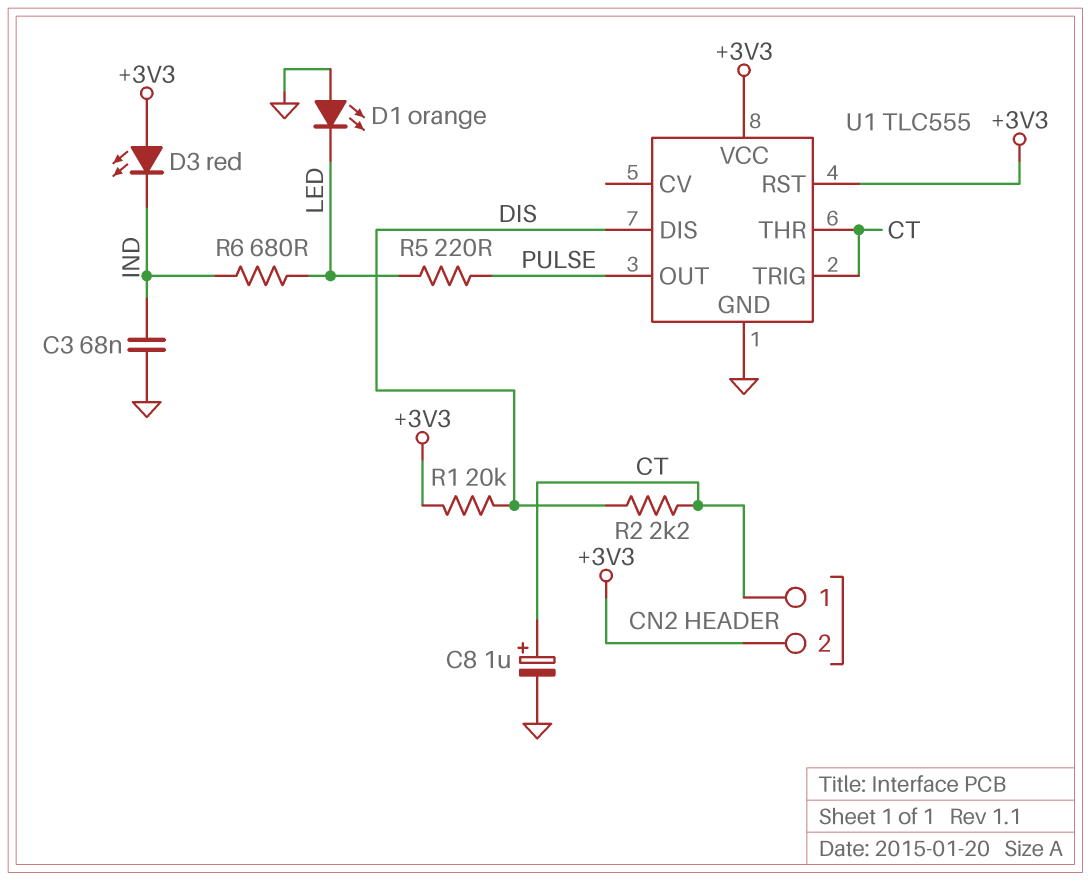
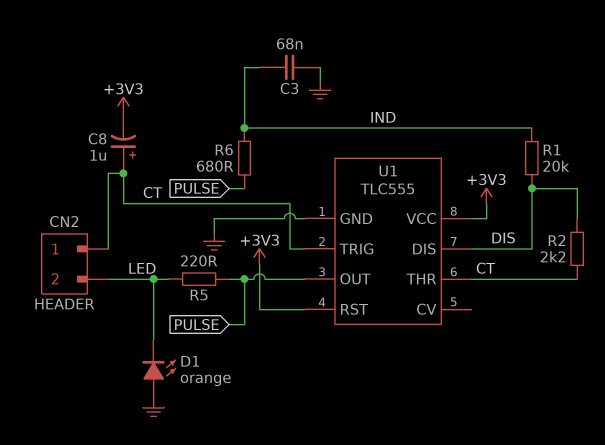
C8: 1uF (plus CT, minus GND) -> 1uF (plus CT, minus +3V3)
CN2 pin 2: +3V3 -> LED
D3: LED red (A +3V3, K IND) -> none
R1: 20k (+3V3, DIS) -> 20k (DIS, IND)
R6: 680 (IND, LED) -> 680 (IND, PULSE)

